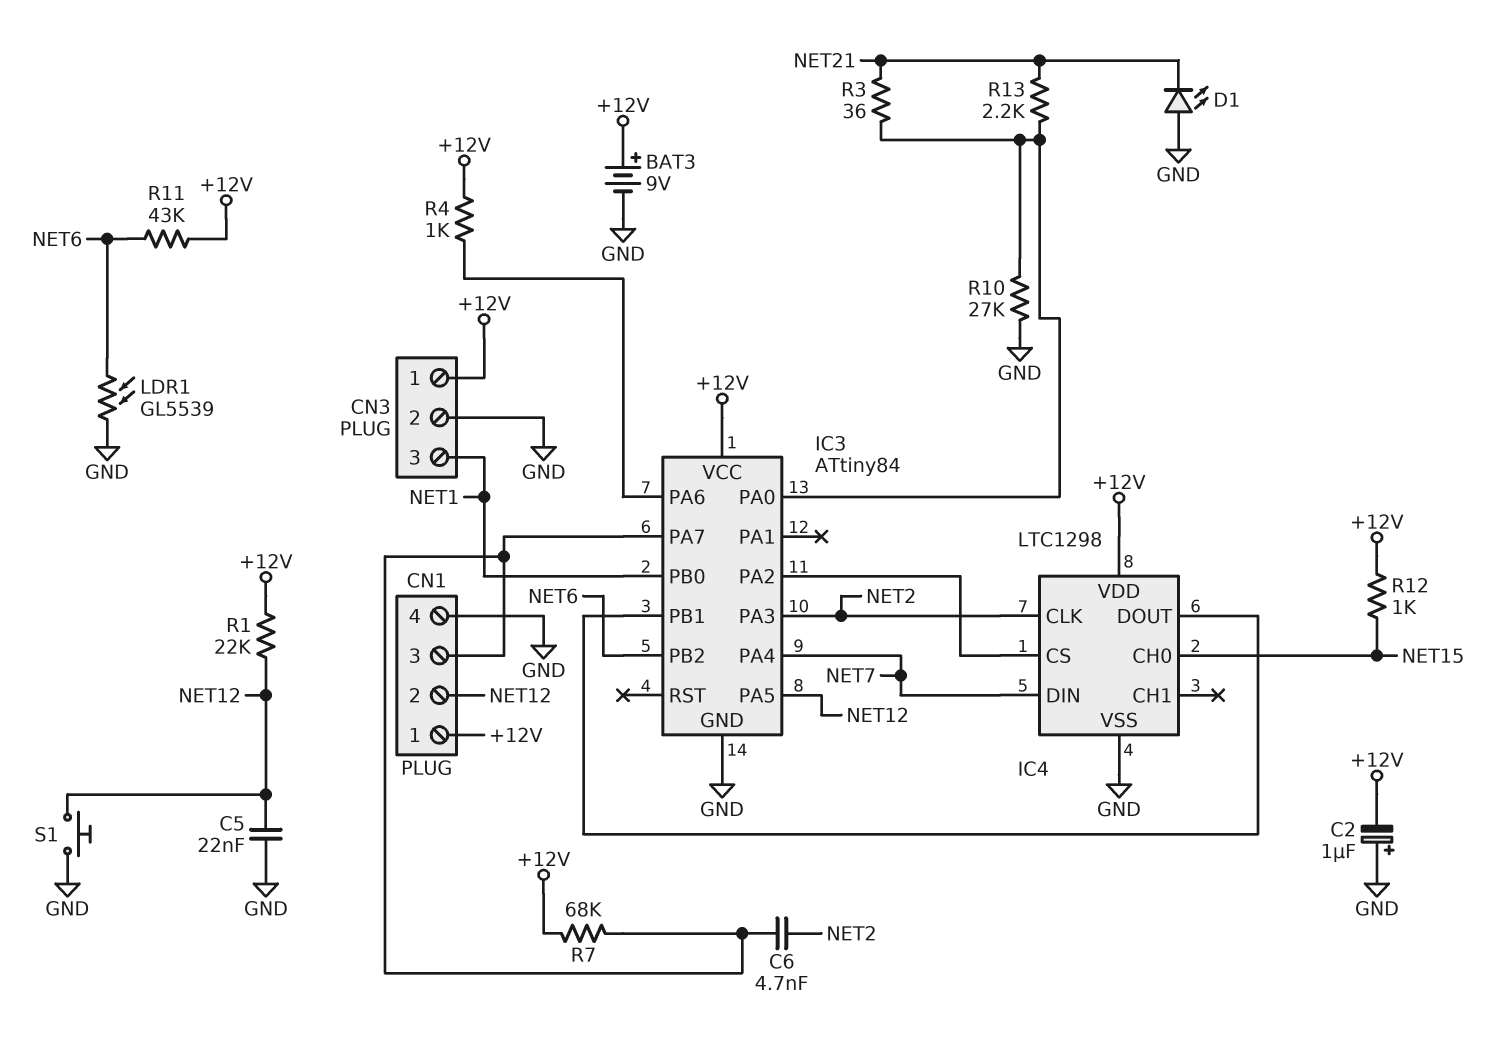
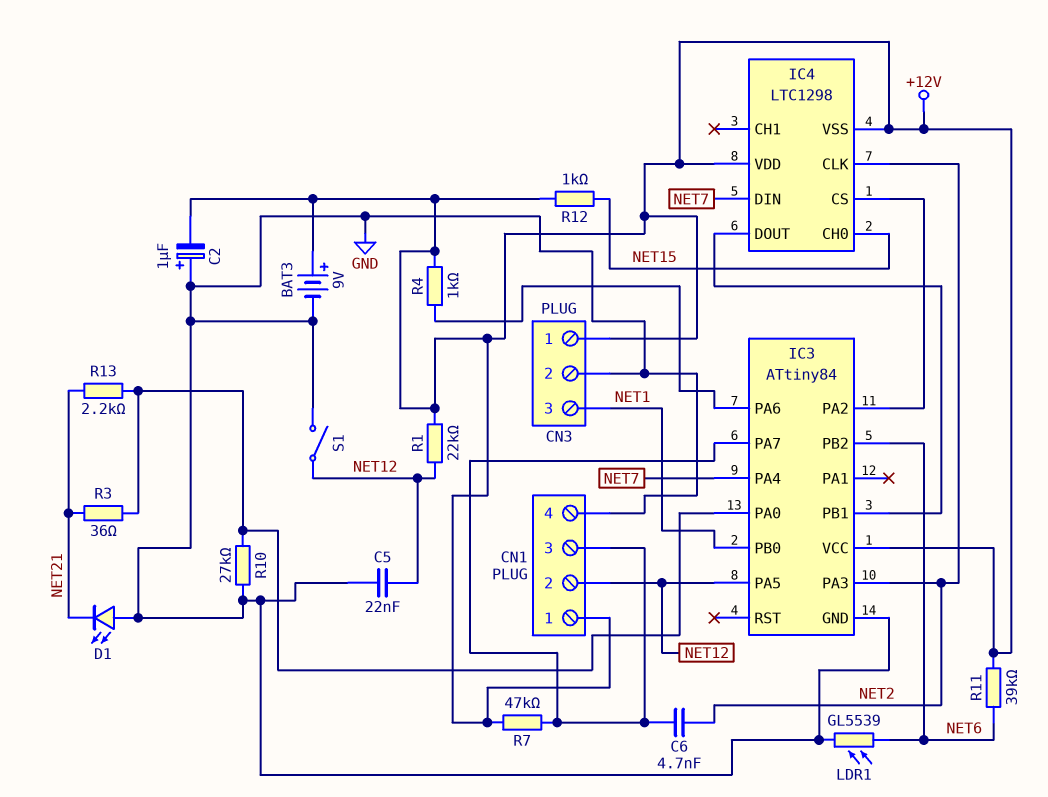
IC4 pin VSS: GND -> +12V
R7: 68k (+12V, CN1/3) -> 47k (+12V, CN1/3)
R11: 43k (+12V, NET6) -> 39k (+12V, NET6)
S1: button (GND, NET12) -> switch (GND, NET12)

